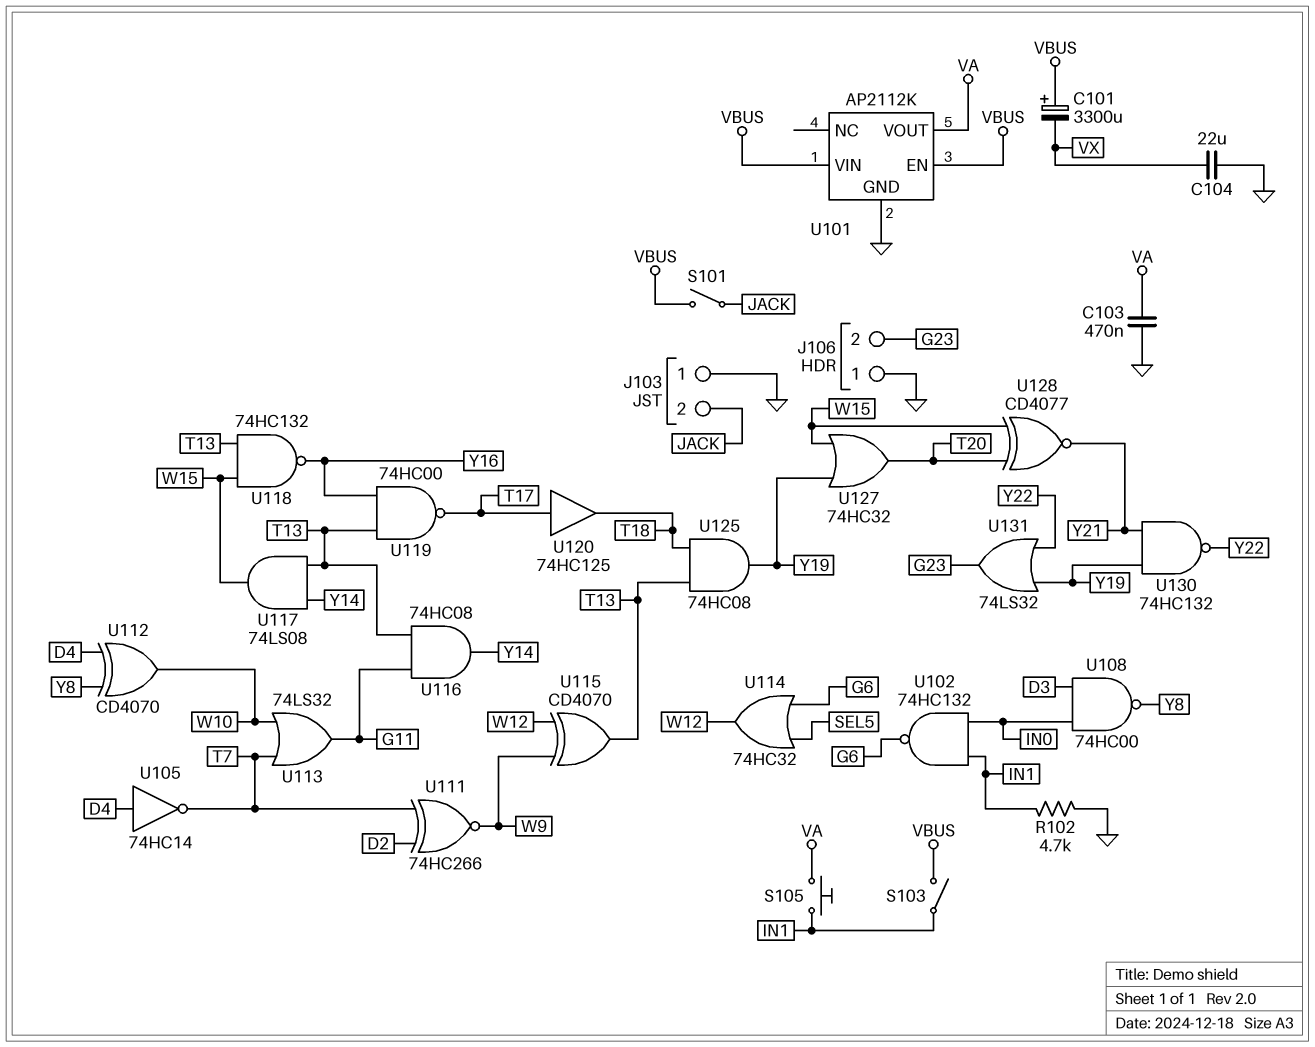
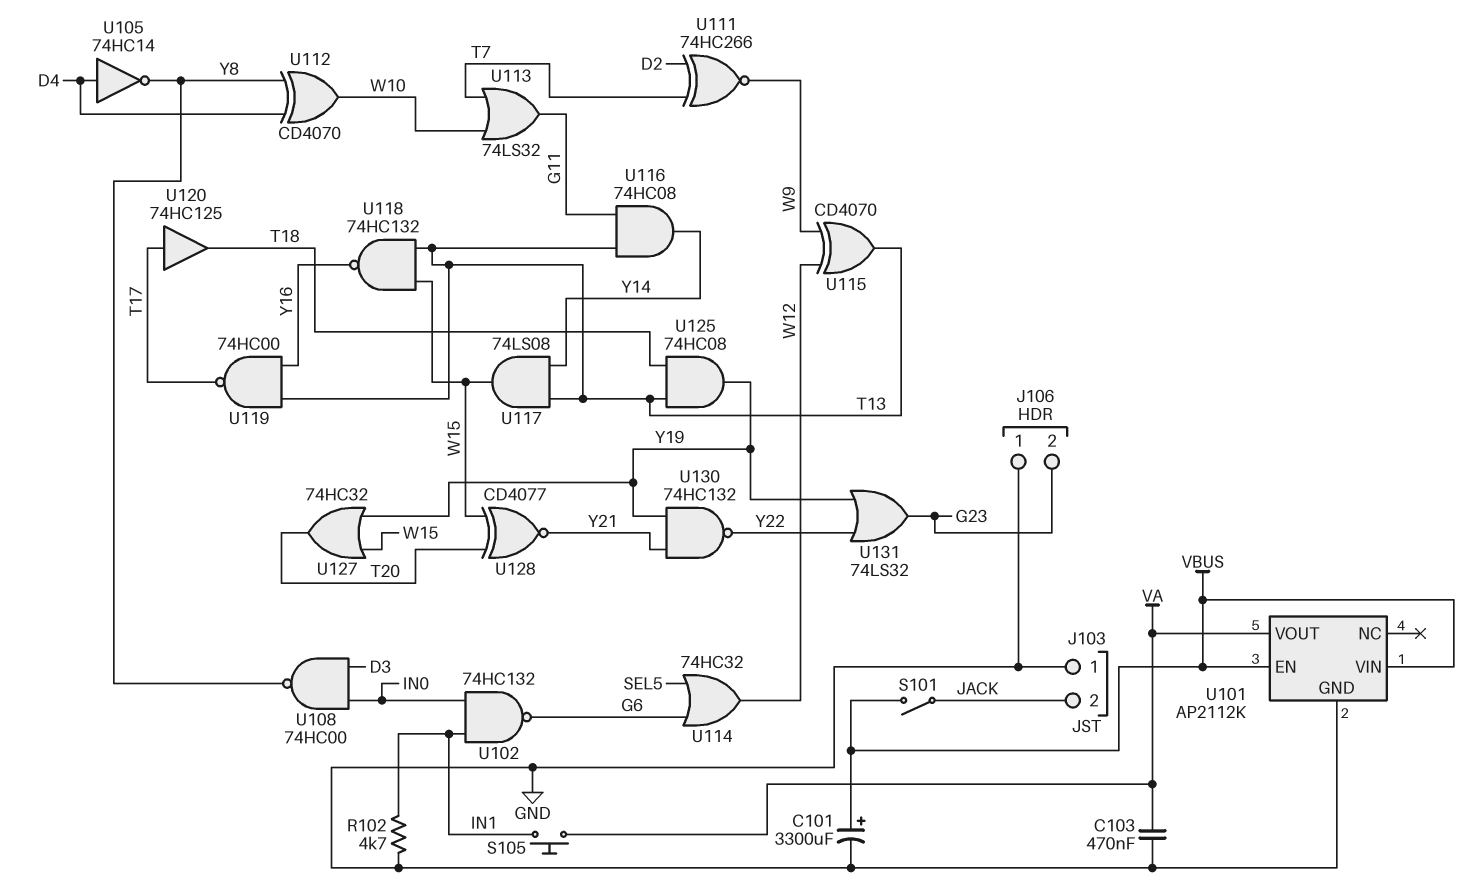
C101: 3300uF (plus VBUS, minus VX) -> 3300uF (plus VBUS, minus GND)
C104: 22uF (GND, VX) -> none
S103: switch (IN1, VBUS) -> none
U105: NOT 74HC14 (in D4, out T7) -> NOT 74HC14 (in D4, out Y8)

